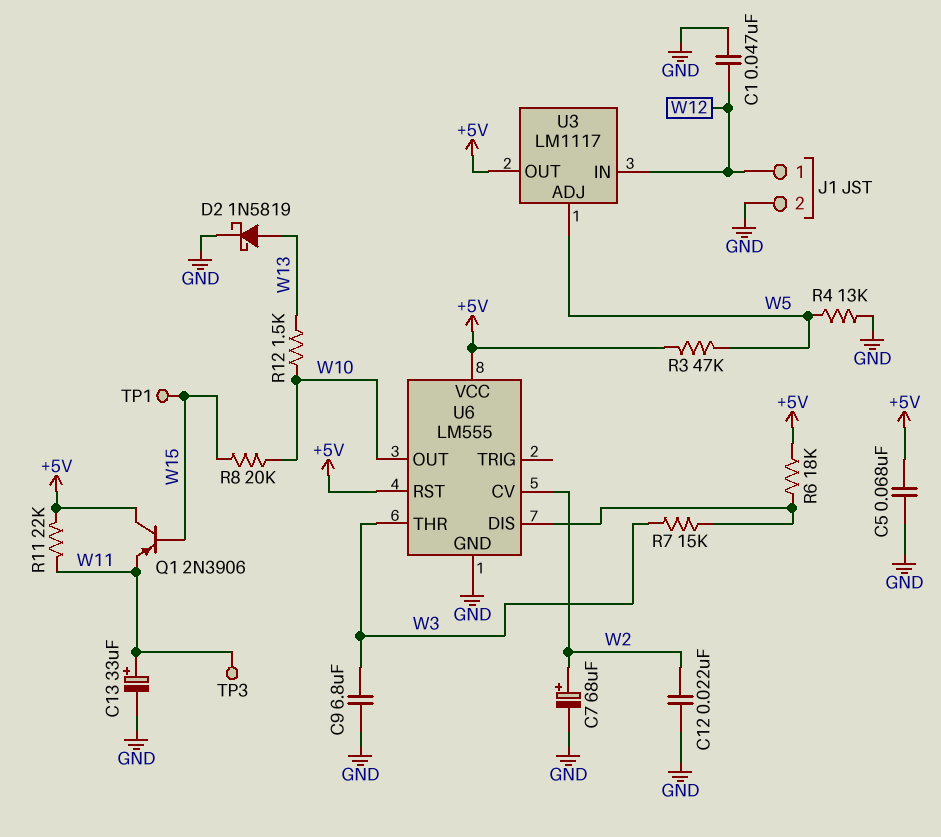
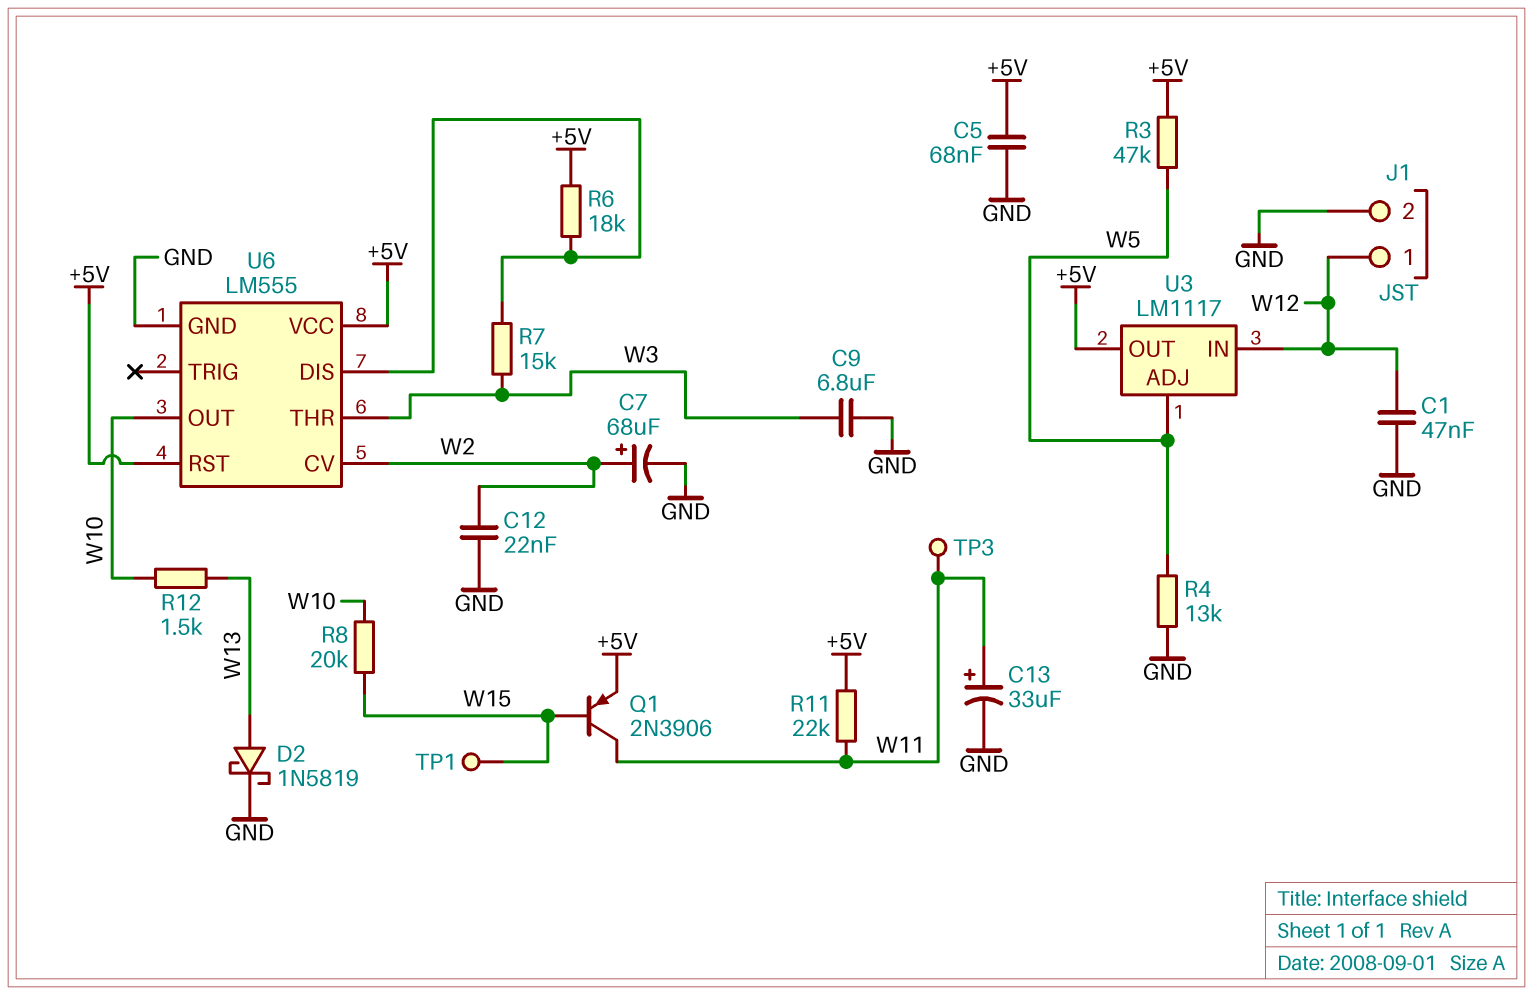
Q1: PNP 2N3906 (B W15, C +5V, E W11) -> PNP 2N3906 (B W15, C W11, E +5V)

